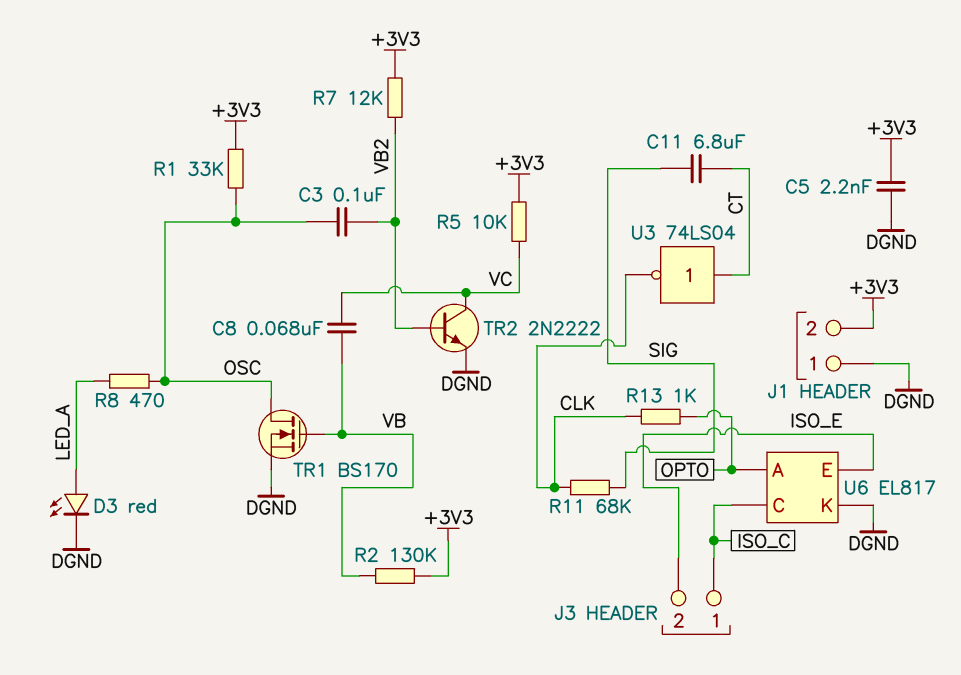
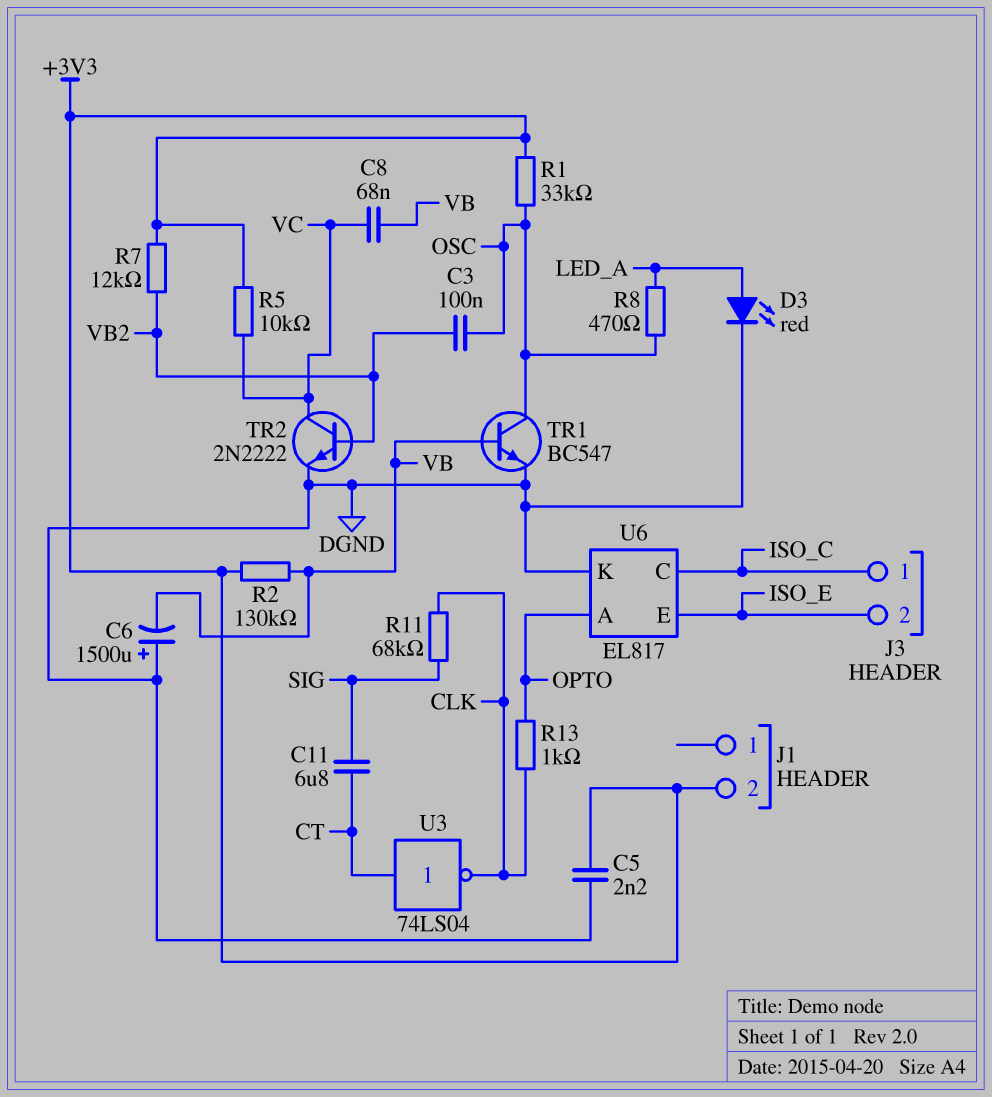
C6: none -> 1500uF (plus DGND, minus VB)
J1 pin 1: DGND -> none
TR1: NMOS BS170 (G VB, D OSC, S DGND) -> NPN BC547 (B VB, C OSC, E DGND)

